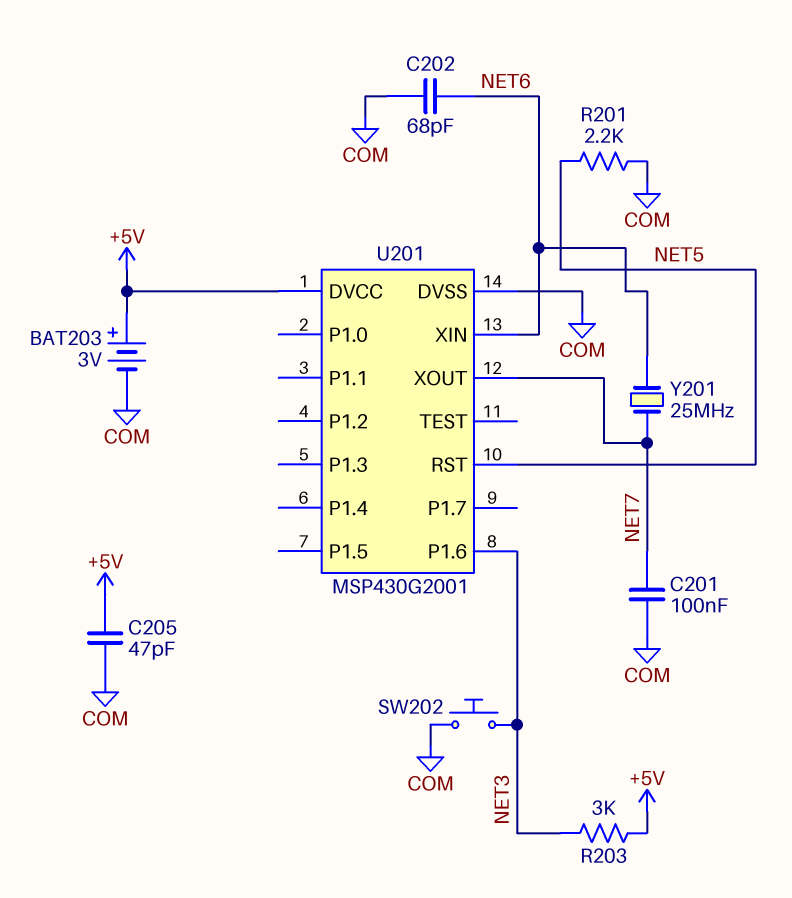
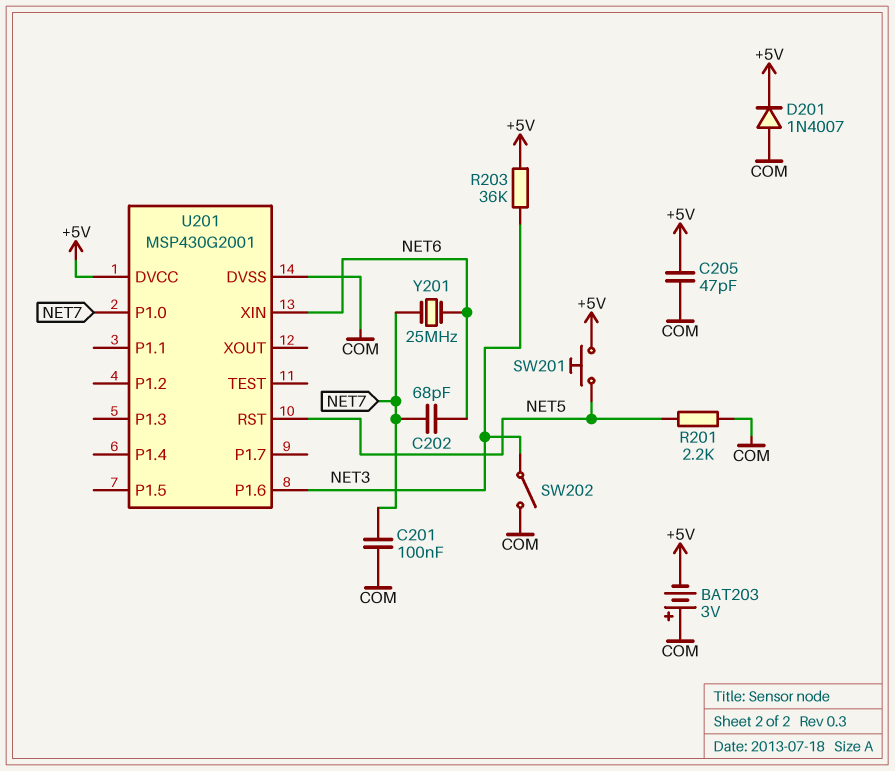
BAT203: 3V (plus +5V, minus COM) -> 3V (plus COM, minus +5V)
C202: 68pF (COM, NET6) -> 68pF (NET6, NET7)
D201: none -> diode 1N4007 (A COM, K +5V)
R203: 3k (+5V, NET3) -> 36k (+5V, NET3)
SW201: none -> button (+5V, NET5)
SW202: button (COM, NET3) -> switch (COM, NET3)
U201 pin P1.0: none -> NET7
U201 pin XOUT: NET7 -> none

